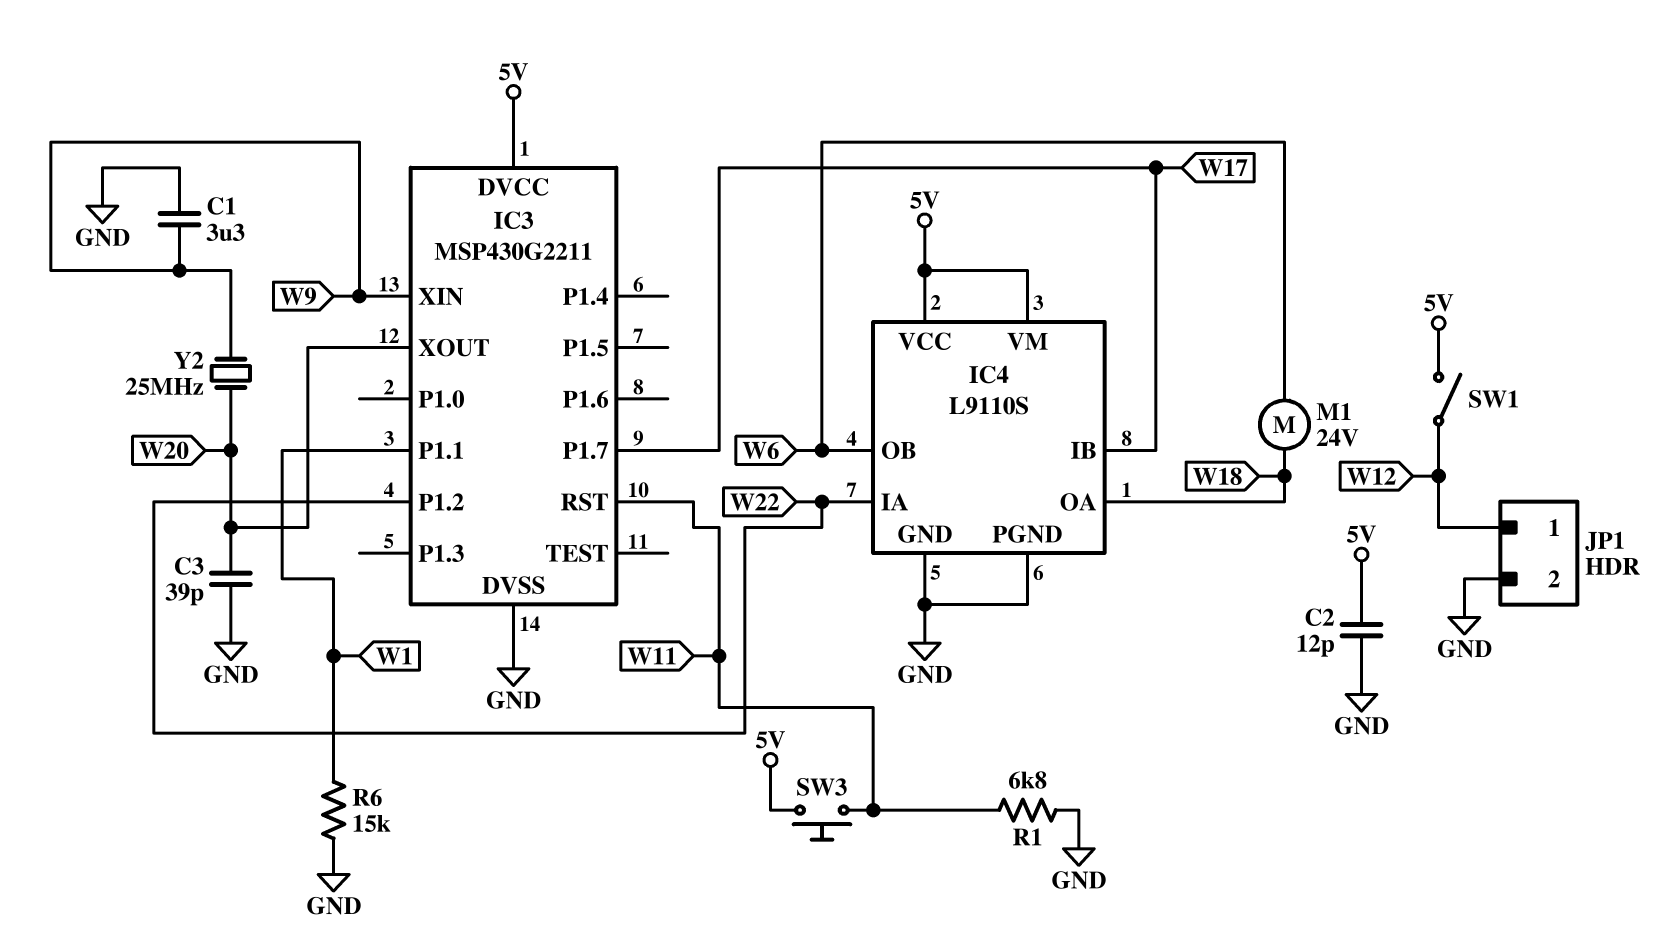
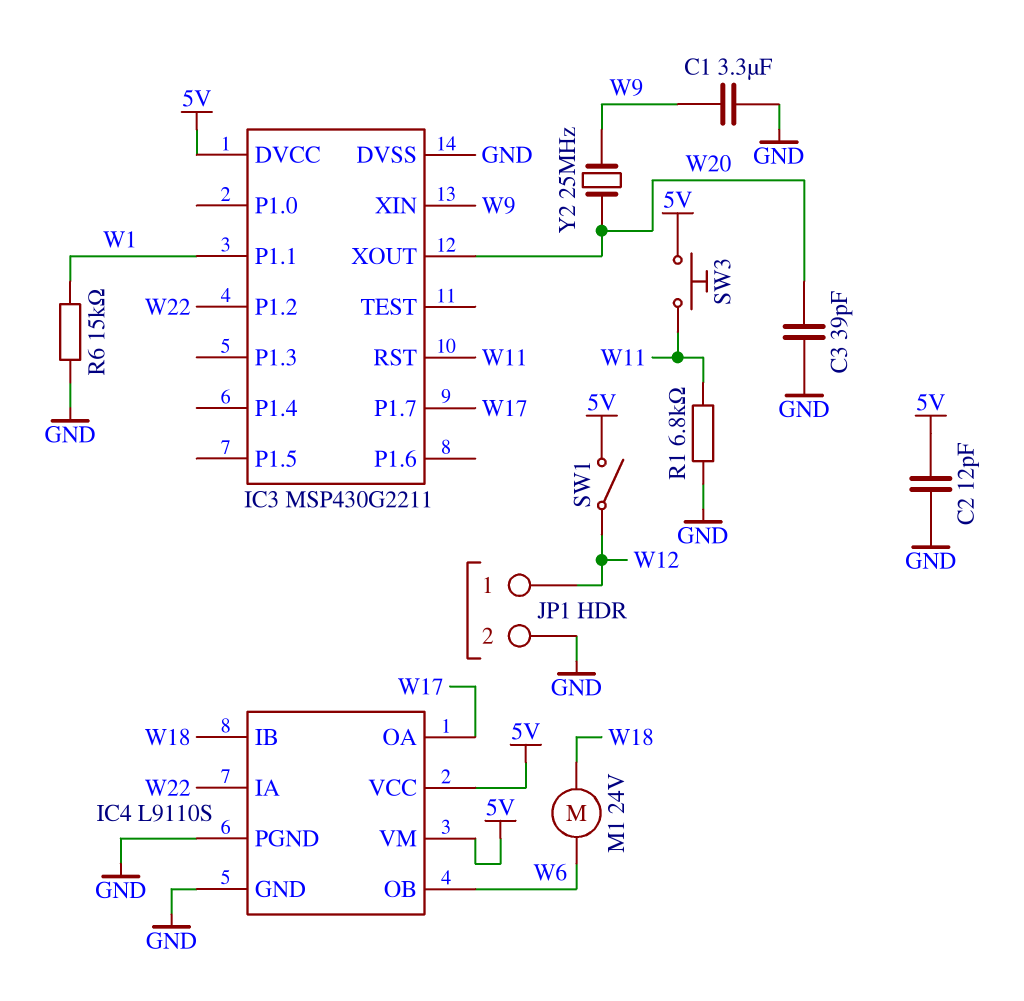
IC4 pin IB: W17 -> W18
IC4 pin OA: W18 -> W17

